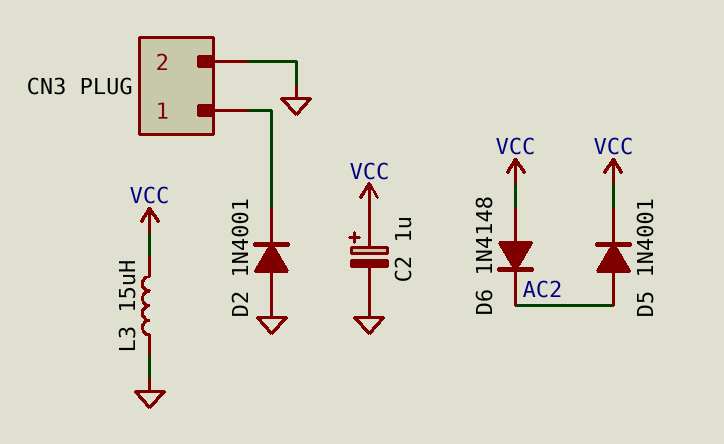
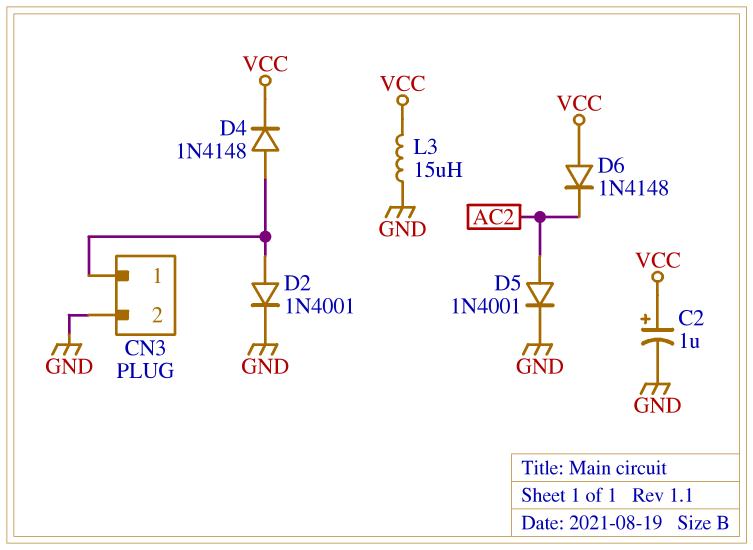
D2: diode 1N4001 (A GND, K CN3/1) -> diode 1N4001 (A CN3/1, K GND)
D4: none -> diode 1N4148 (A CN3/1, K VCC)
D5: diode 1N4001 (A AC2, K VCC) -> diode 1N4001 (A AC2, K GND)

